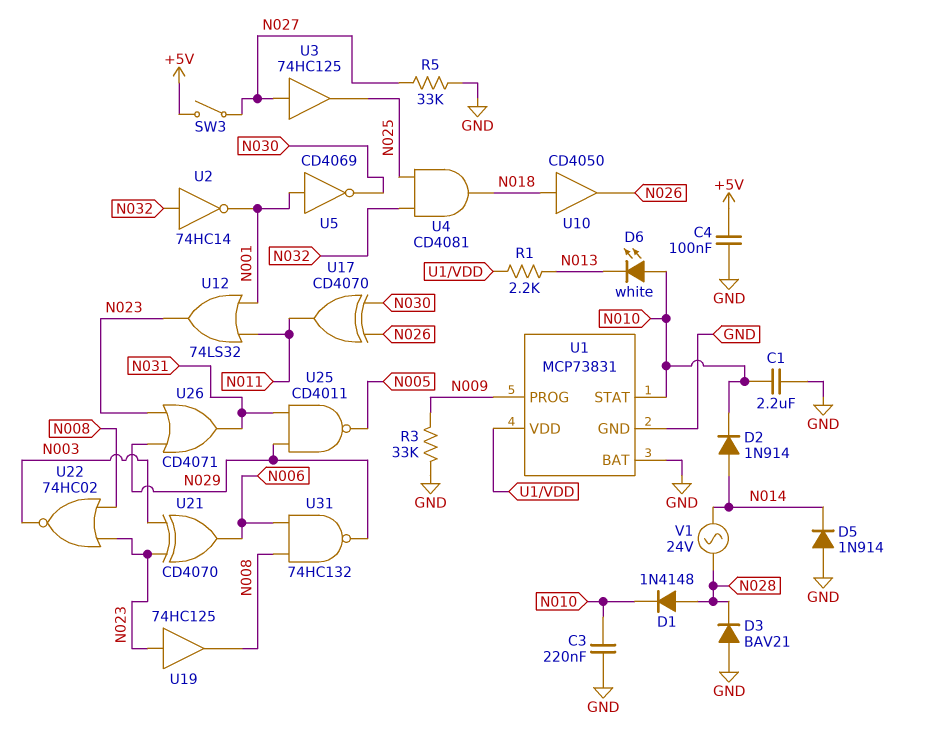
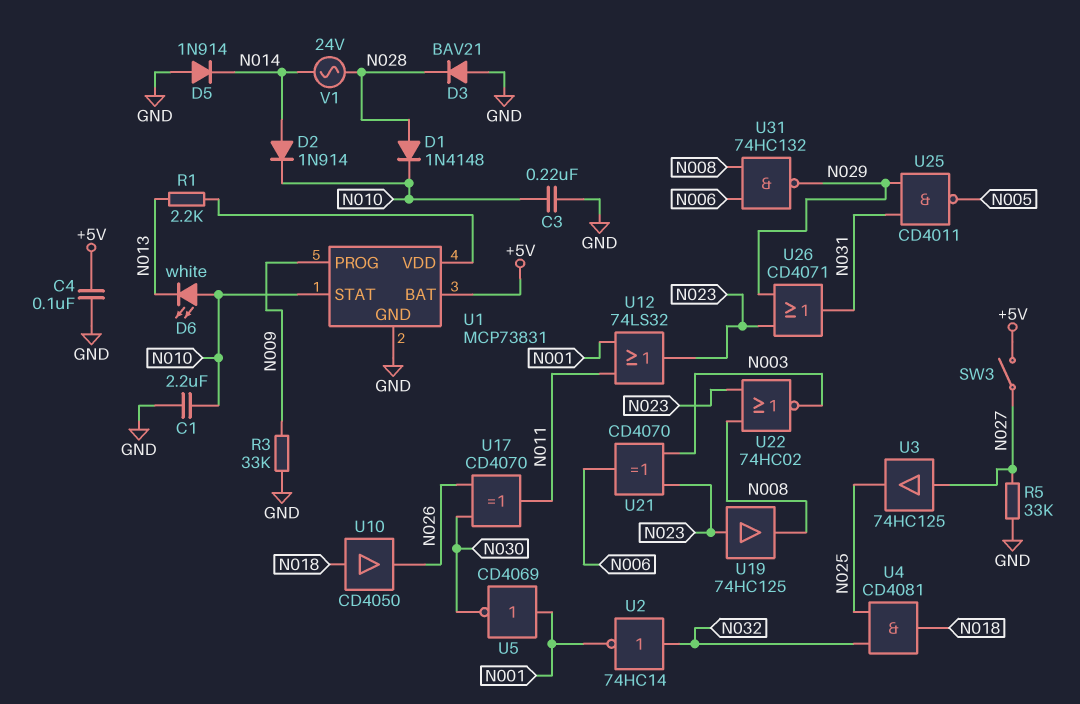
U1 pin BAT: GND -> +5V

